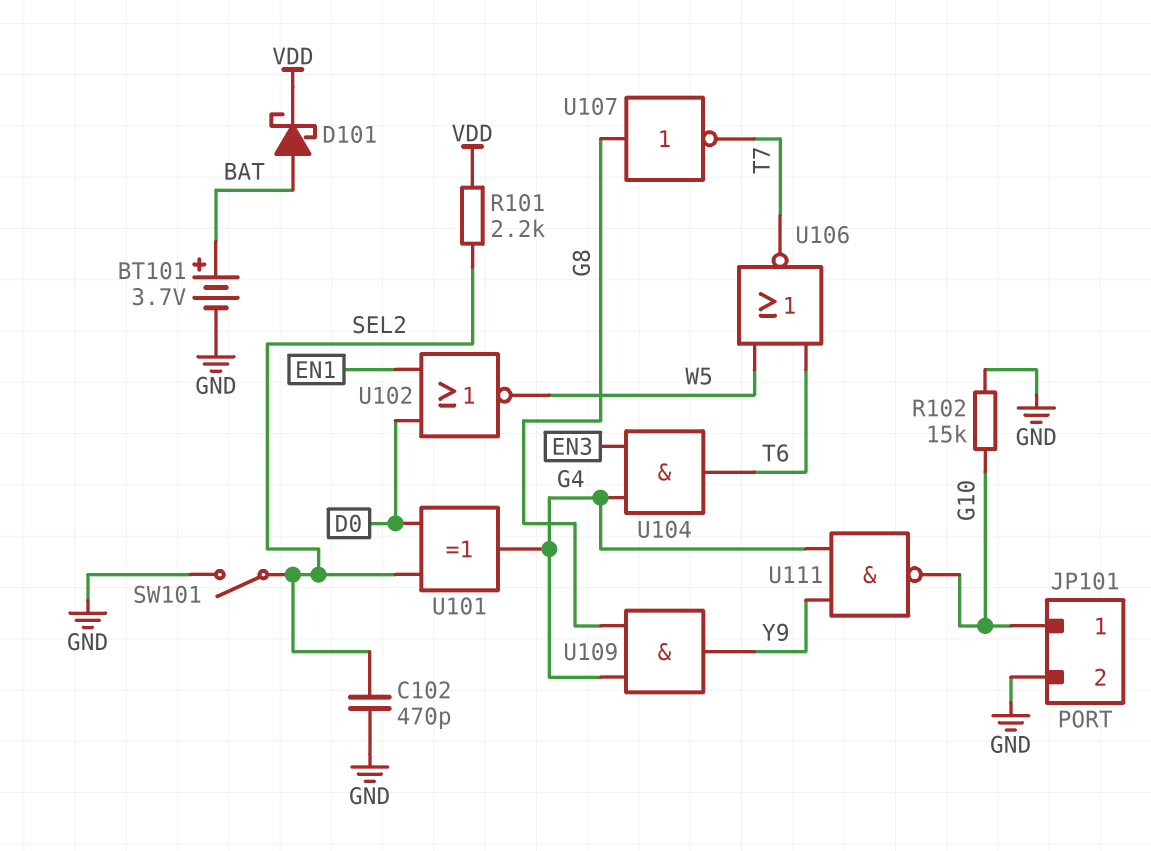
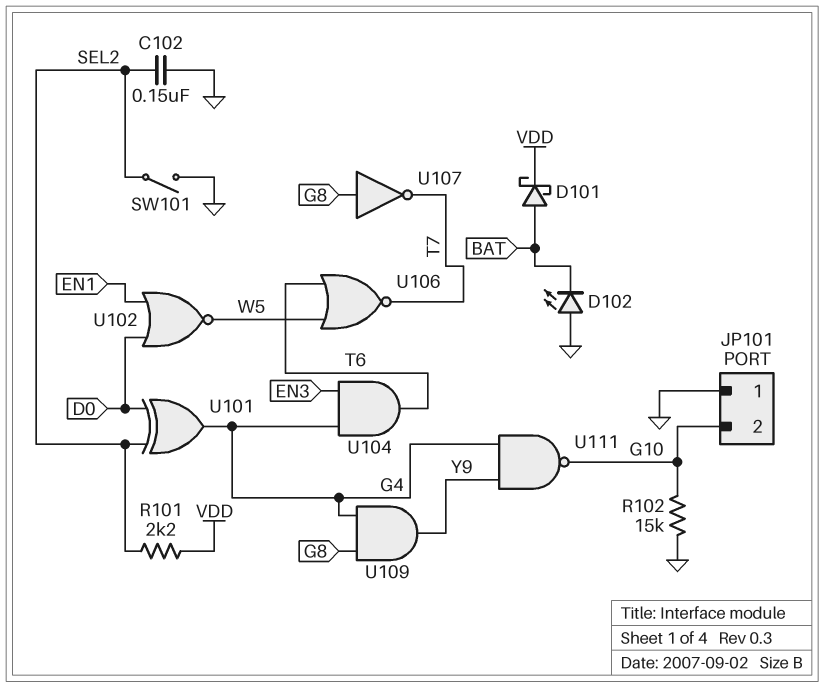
BT101: 3.7V (plus BAT, minus GND) -> none
C102: 470pF (GND, SEL2) -> 150nF (GND, SEL2)
D102: none -> LED (A GND, K BAT)
JP101 pin 1: G10 -> GND
JP101 pin 2: GND -> G10

